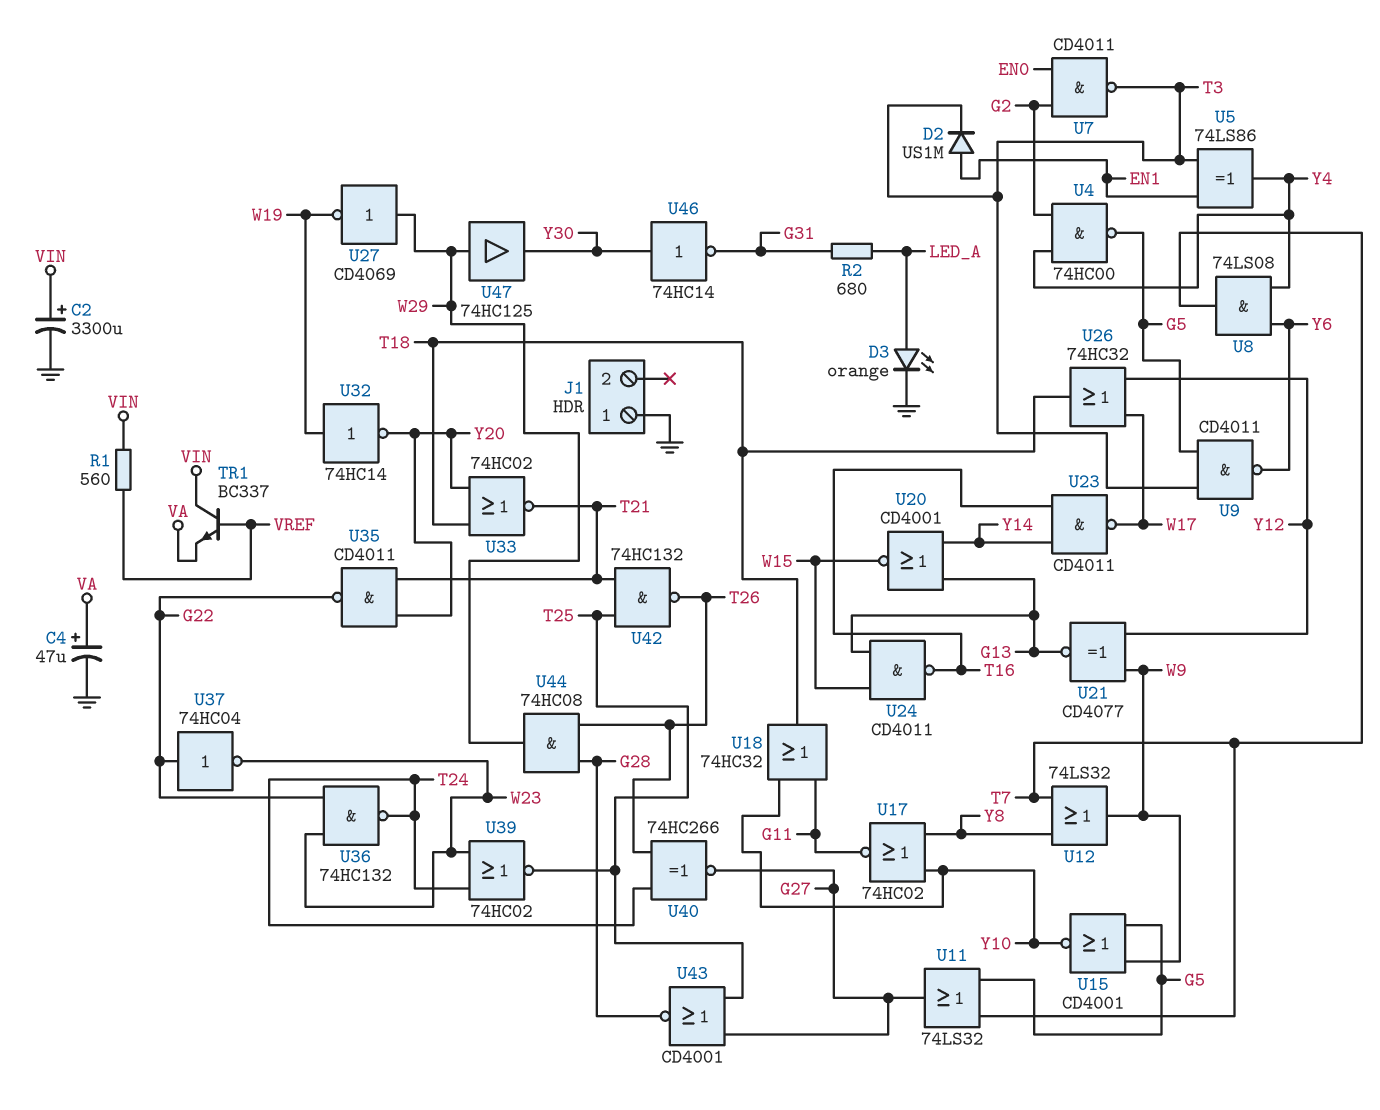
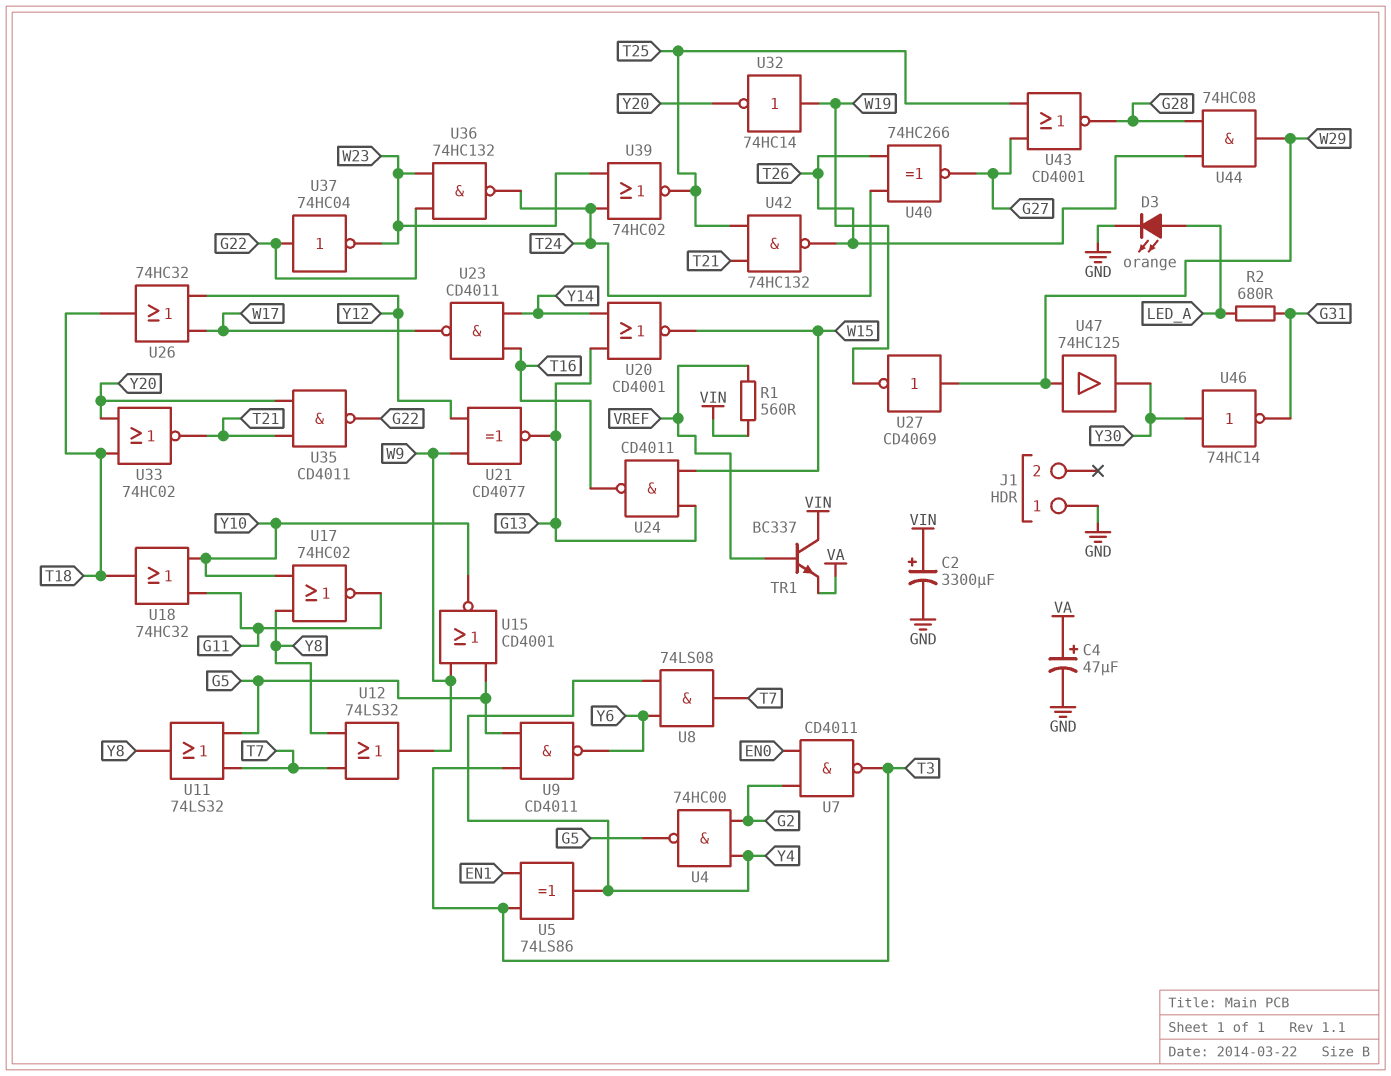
D2: diode US1M (A EN1, K T3) -> none
U11: OR 74LS32 (in G5, in T7, out G27) -> OR 74LS32 (in G5, in T7, out Y8)

